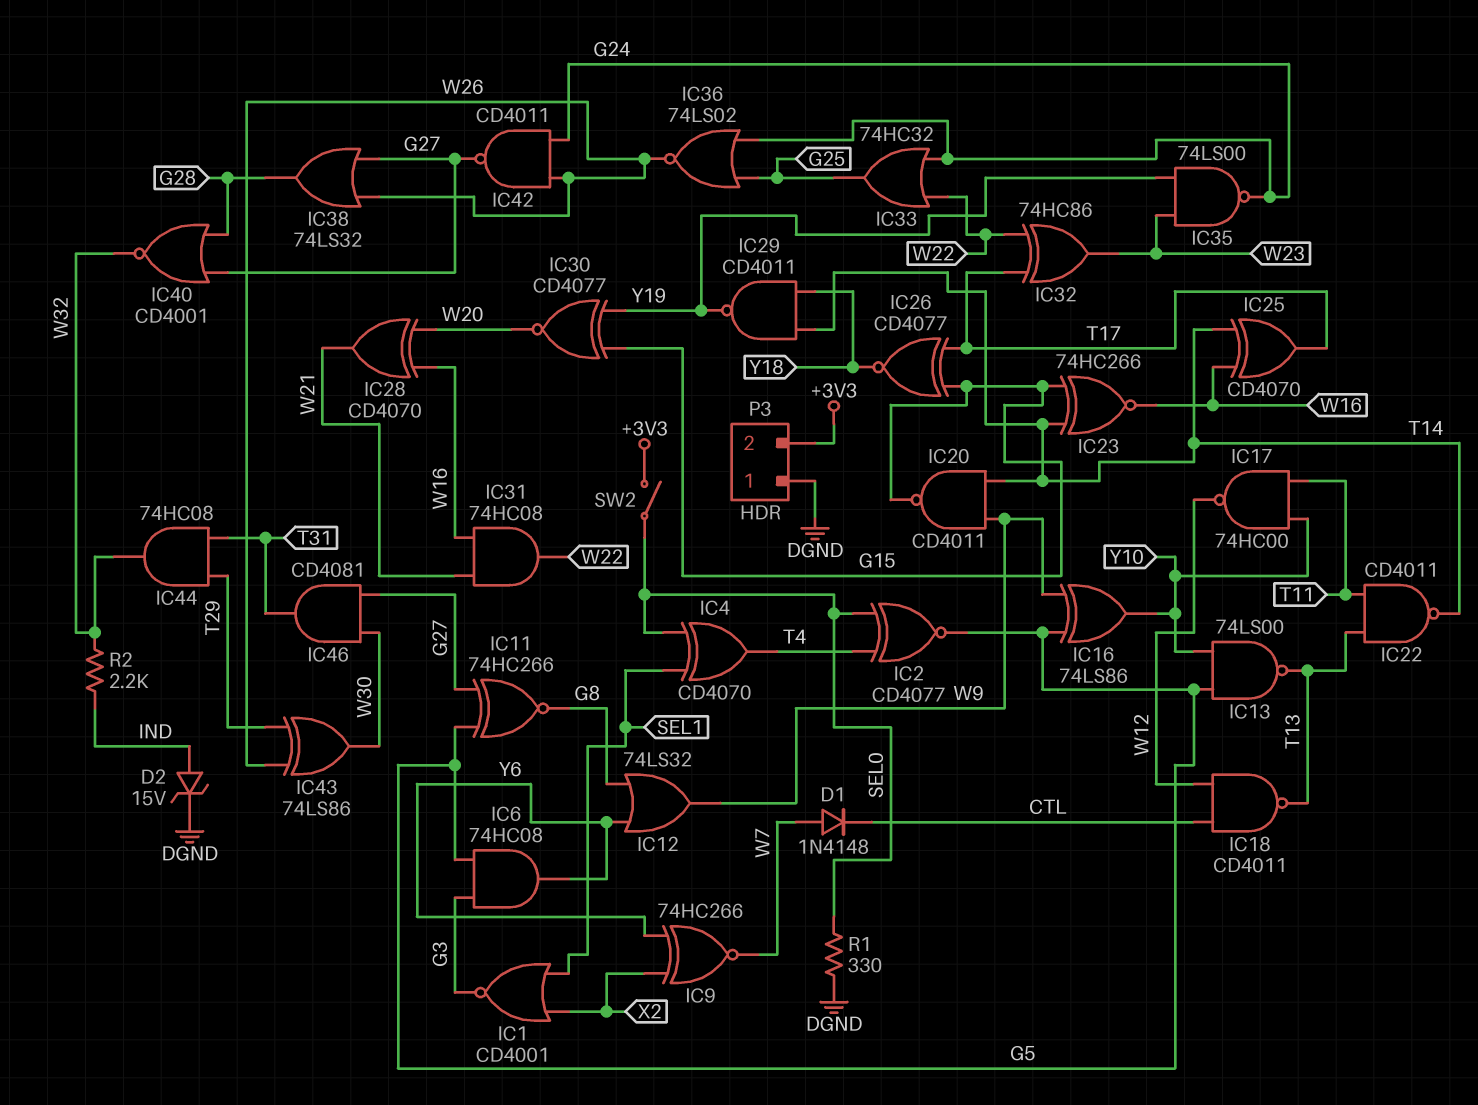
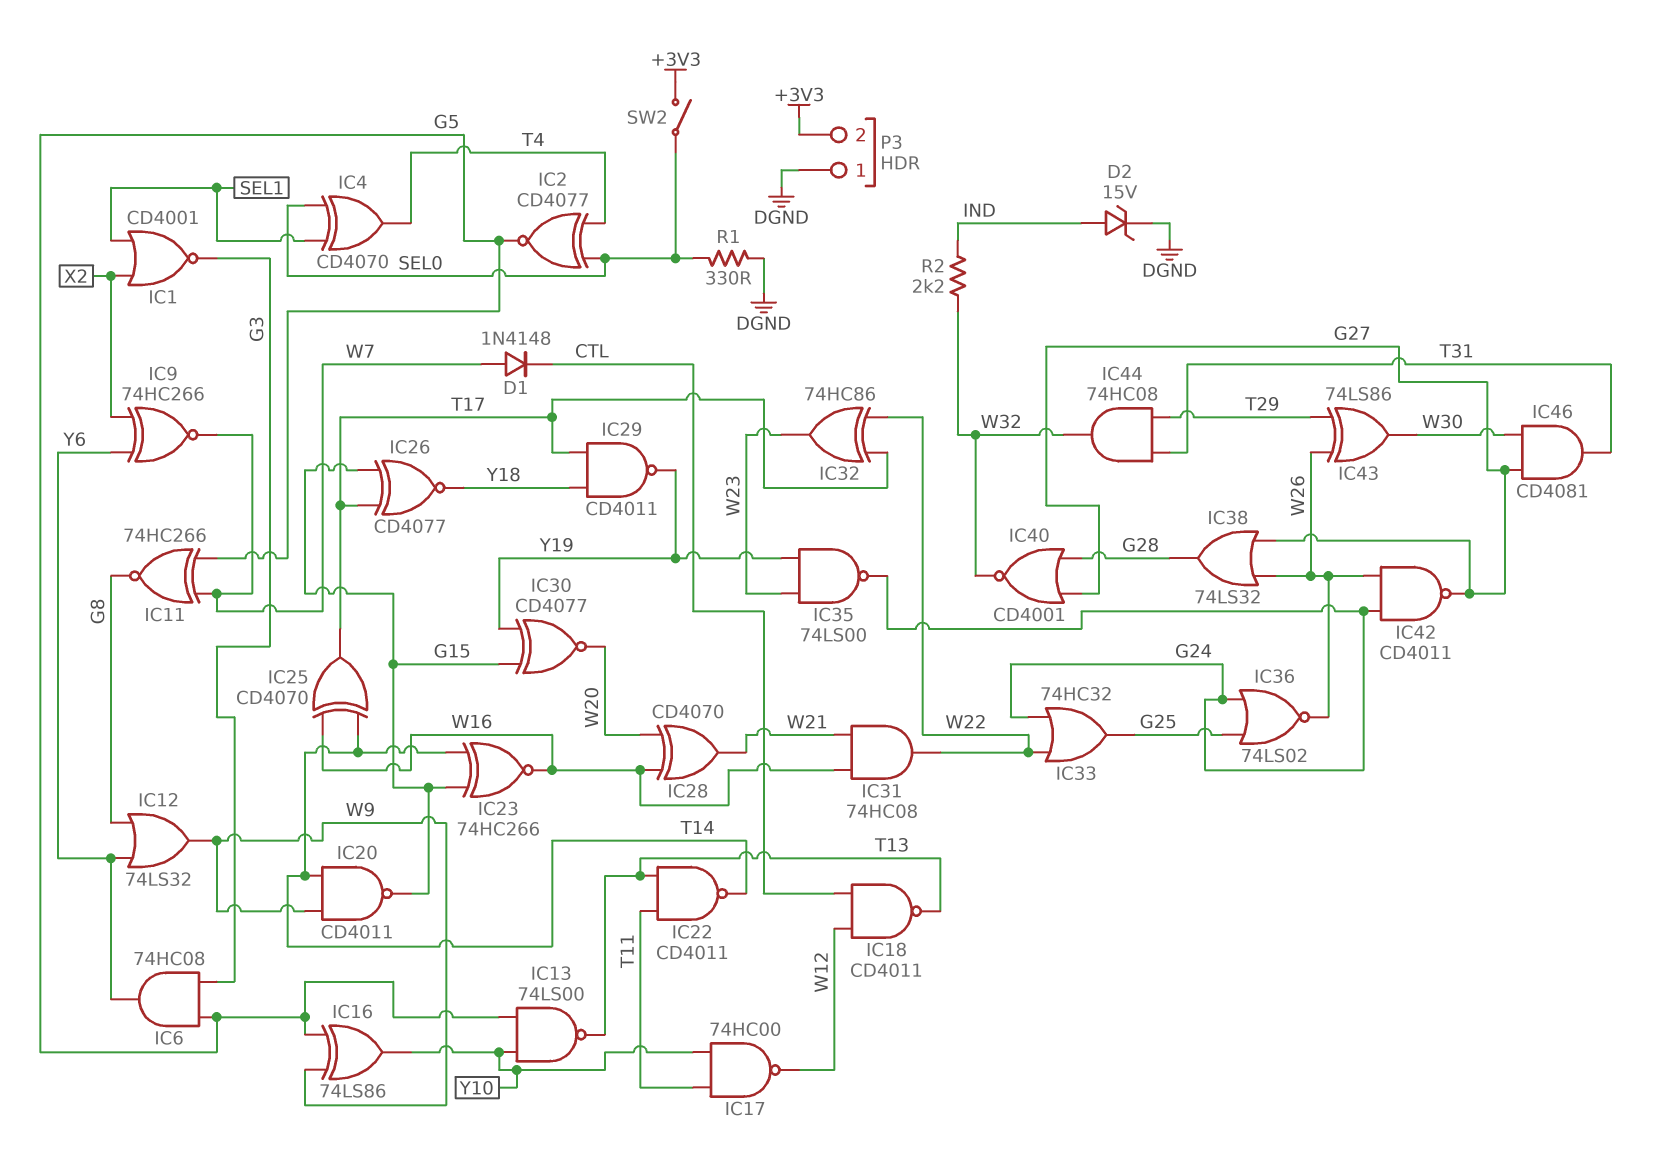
IC11: XNOR 74HC266 (in G5, in G27, out G8) -> XNOR 74HC266 (in G5, in W7, out G8)
IC29: NAND CD4011 (in T14, in Y18, out Y19) -> NAND CD4011 (in T17, in Y18, out Y19)

